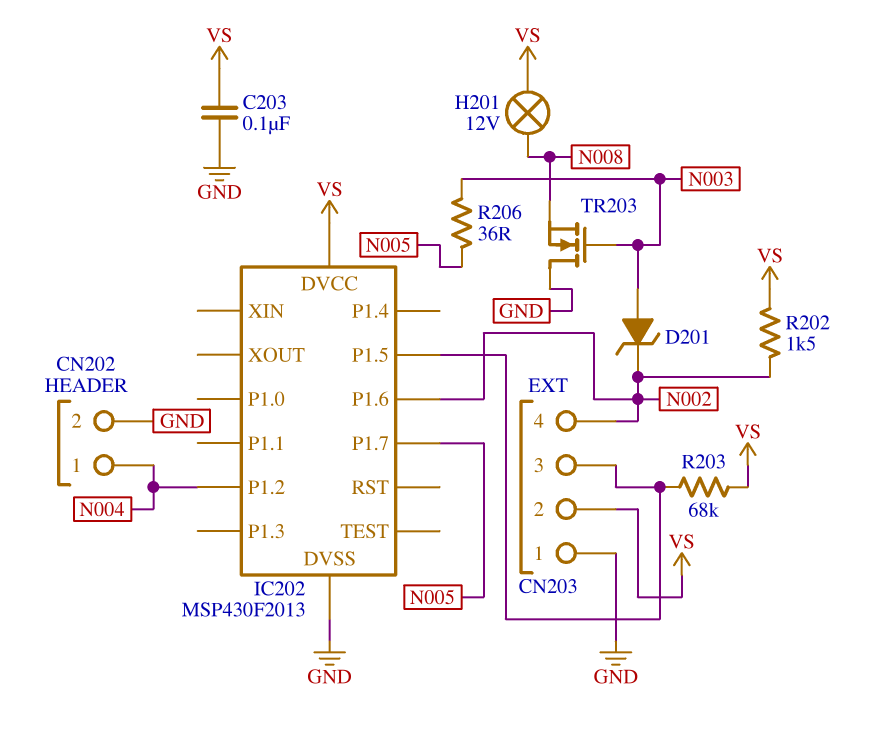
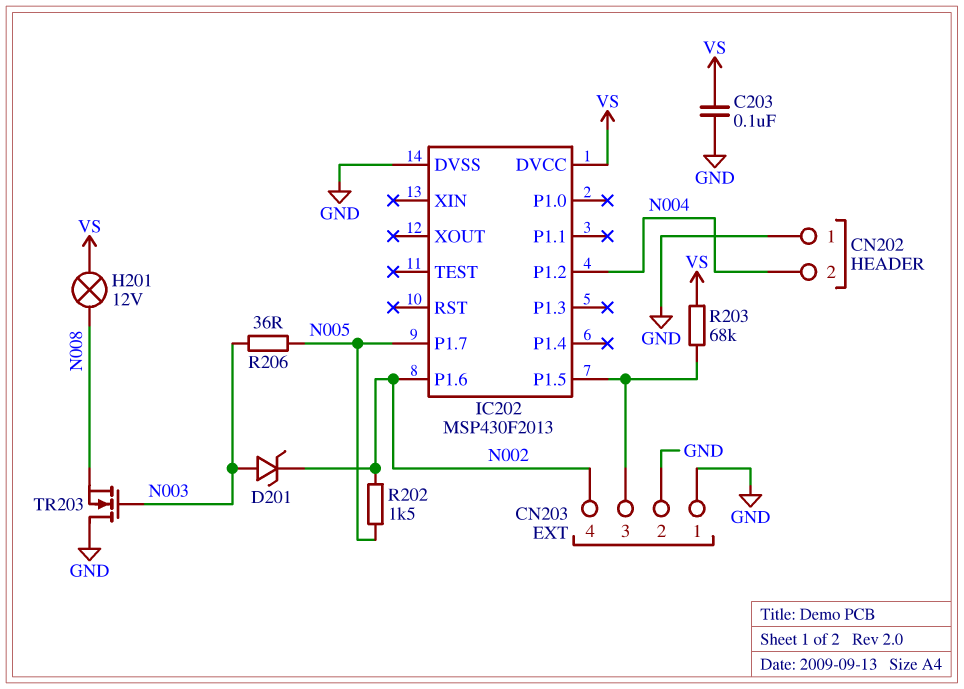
CN202 pin 1: N004 -> GND
CN202 pin 2: GND -> N004
CN203 pin 2: VS -> GND
R202: 1.5k (N002, VS) -> 1.5k (N002, N005)

